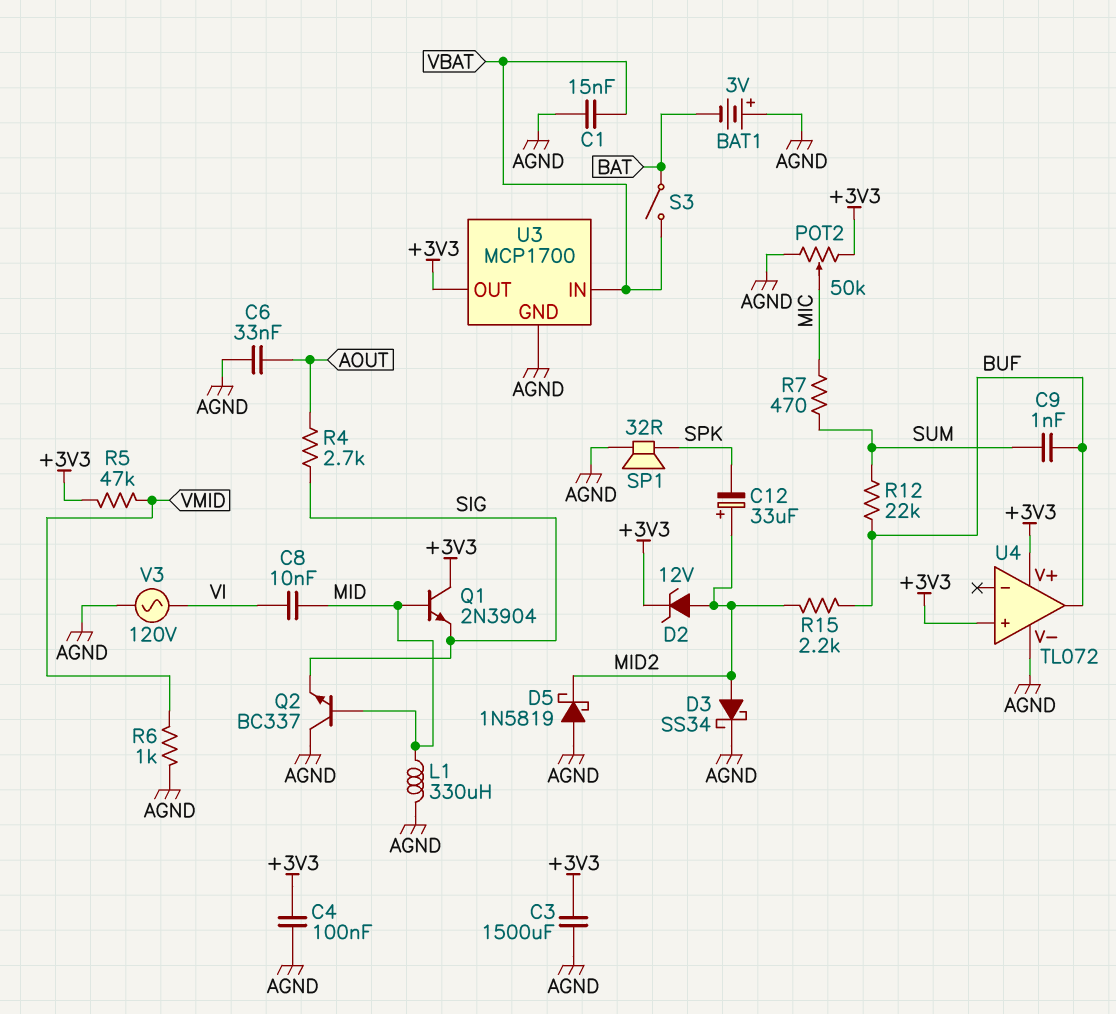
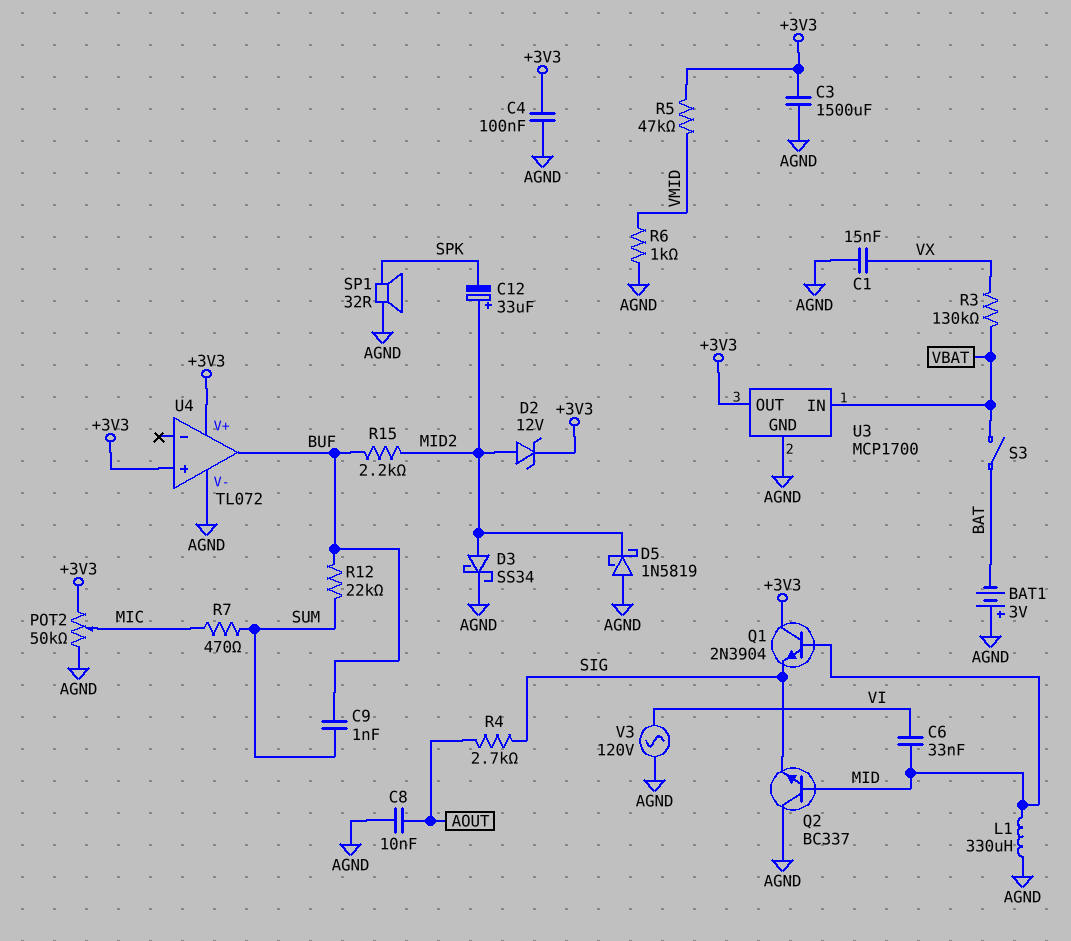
C1: 15nF (AGND, VBAT) -> 15nF (AGND, VX)
C6: 33nF (AGND, AOUT) -> 33nF (MID, VI)
C8: 10nF (MID, VI) -> 10nF (AGND, AOUT)
R3: none -> 130k (VBAT, VX)

